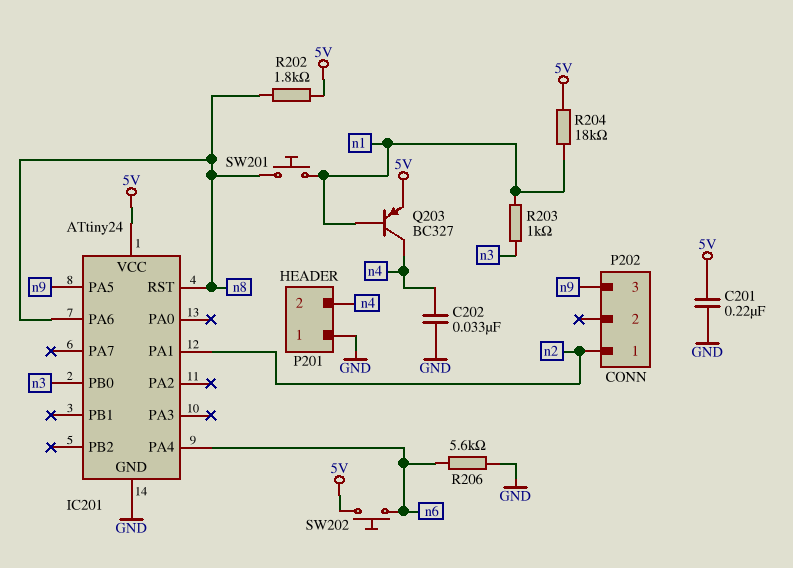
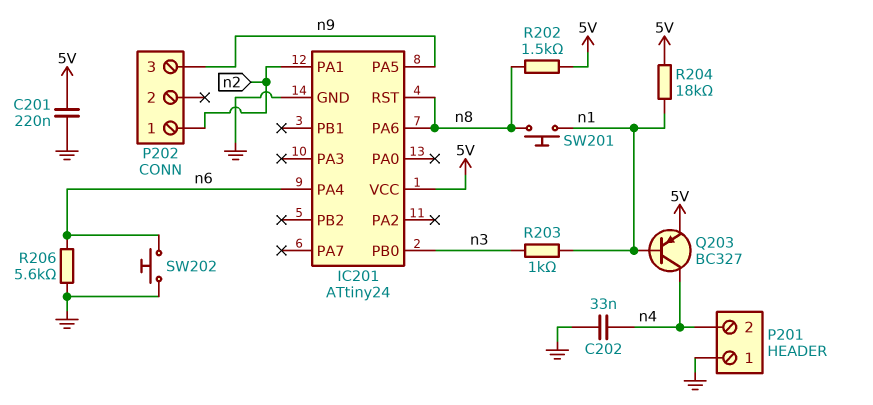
R202: 1.8k (5V, n8) -> 1.5k (5V, n8)
SW202: button (5V, n6) -> button (GND, n6)

